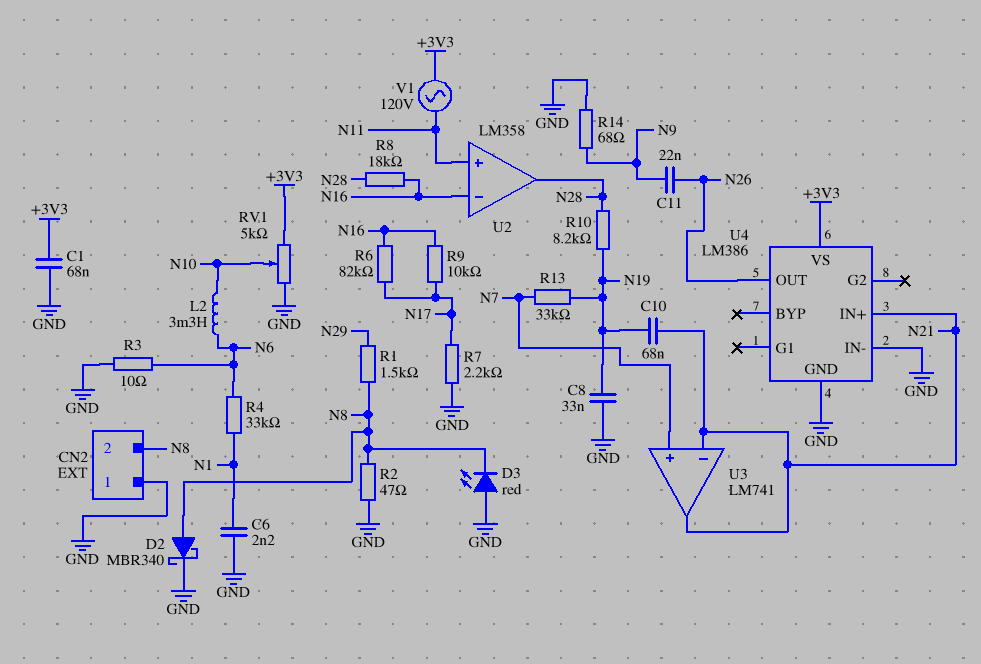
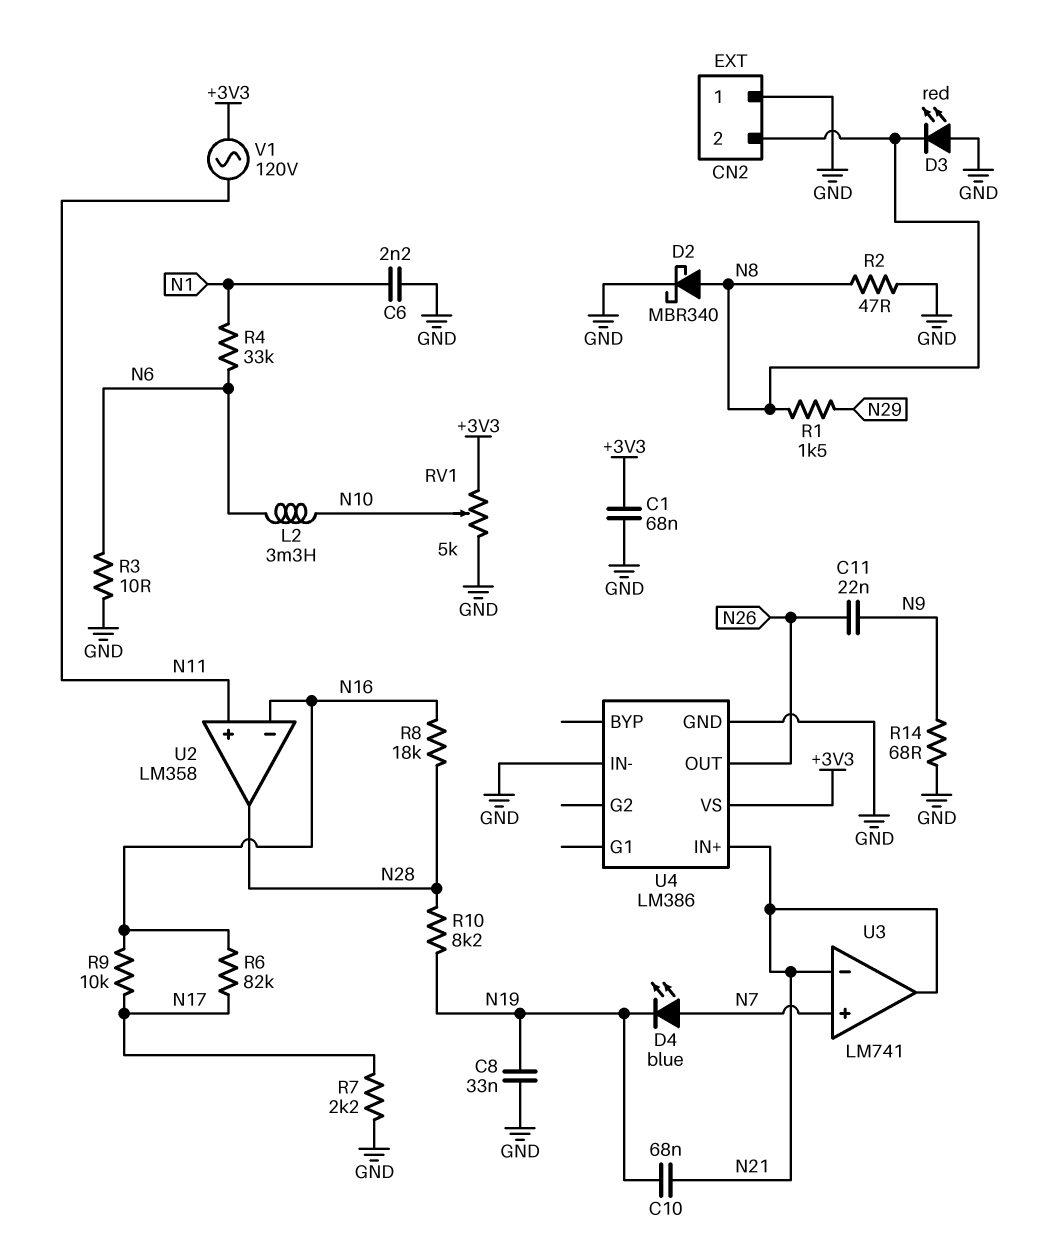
D4: none -> LED blue (A N7, K N19)
R13: 33k (N7, N19) -> none

